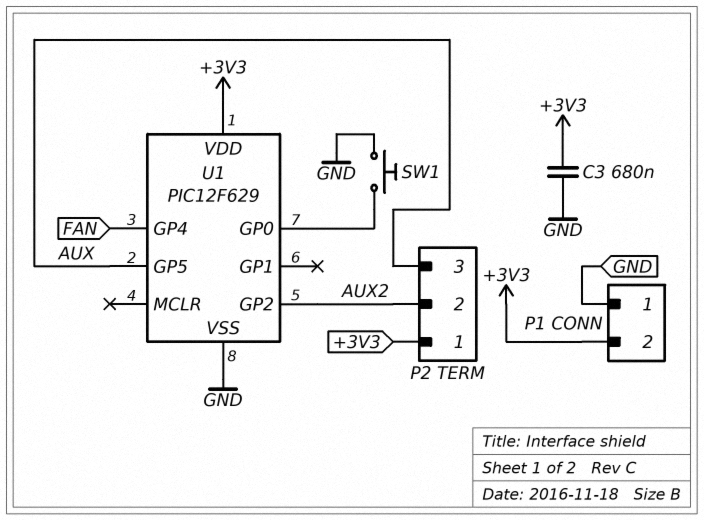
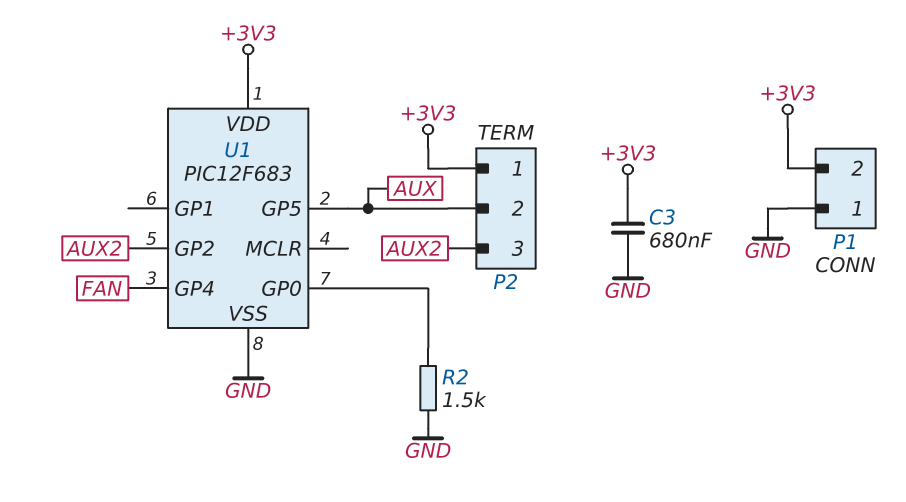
P2 pin 2: AUX2 -> AUX
P2 pin 3: AUX -> AUX2
R2: none -> 1.5k (GND, U1/GP0)
SW1: button (GND, U1/GP0) -> none
U1: PIC12F629 -> PIC12F683

